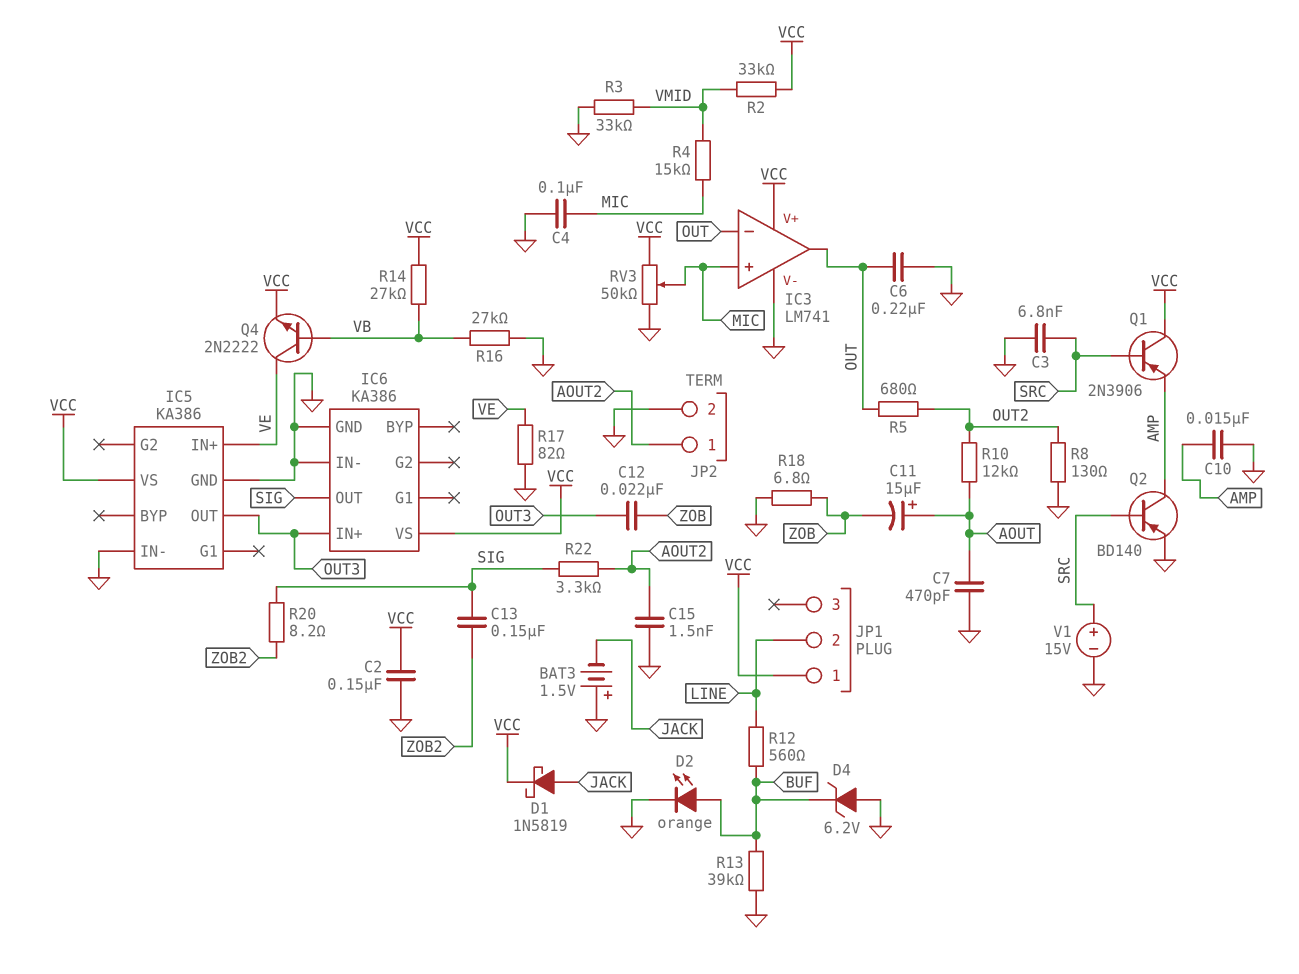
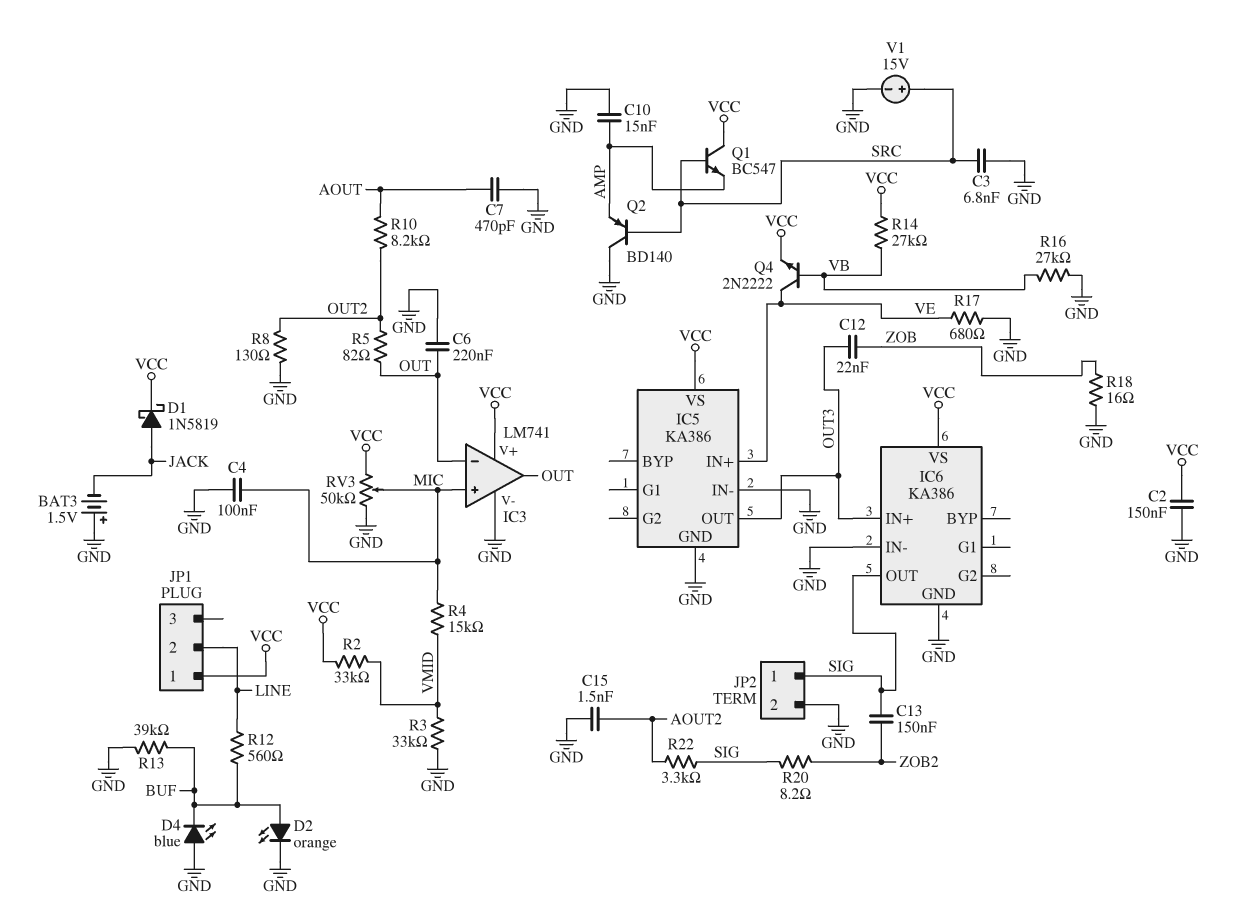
C11: 15uF (plus AOUT, minus ZOB) -> none
D4: zener 6.2V (A GND, K BUF) -> LED blue (A GND, K BUF)
JP2 pin 1: AOUT2 -> SIG
Q1: PNP 2N3906 (B SRC, C VCC, E AMP) -> NPN BC547 (B SRC, C VCC, E AMP)
Q2: PNP BD140 (B SRC, C AMP, E GND) -> PNP BD140 (B SRC, C GND, E AMP)
R5: 680 (OUT, OUT2) -> 82 (OUT, OUT2)
R10: 12k (AOUT, OUT2) -> 8.2k (AOUT, OUT2)
R17: 82 (GND, VE) -> 680 (GND, VE)
R18: 6.8 (GND, ZOB) -> 16 (GND, ZOB)

